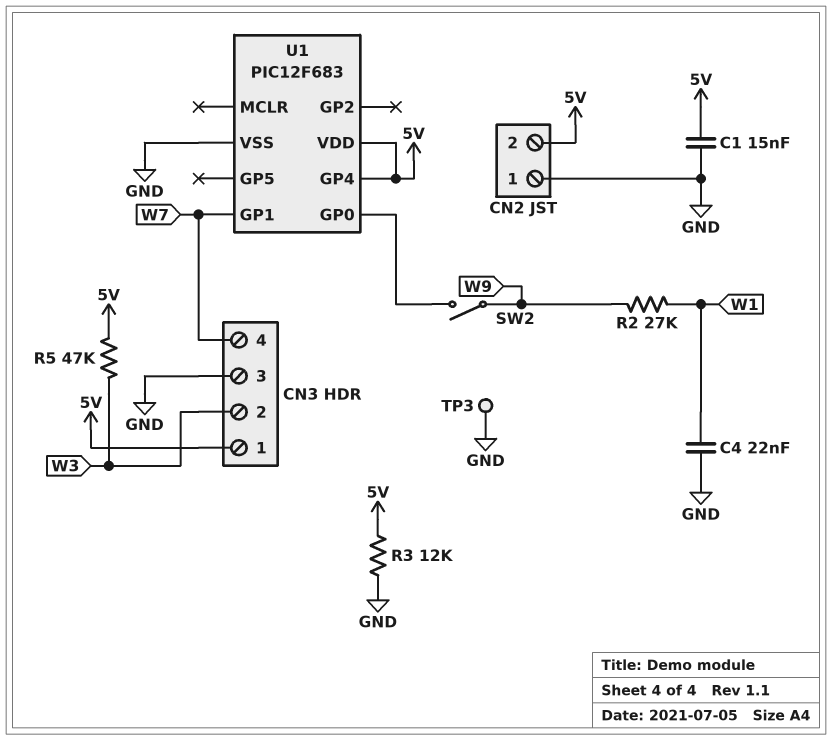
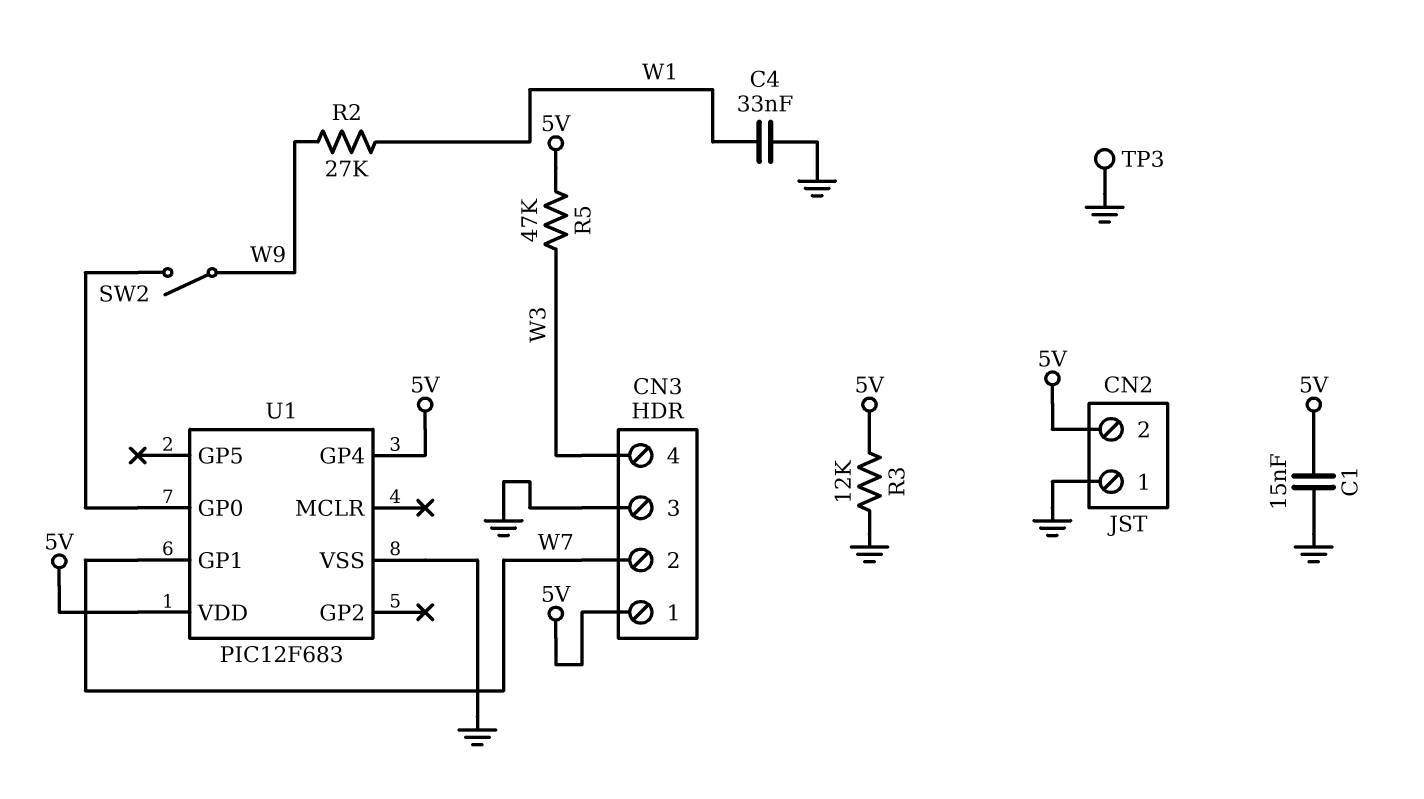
C4: 22nF (GND, W1) -> 33nF (GND, W1)
CN3 pin 2: W3 -> W7
CN3 pin 4: W7 -> W3

